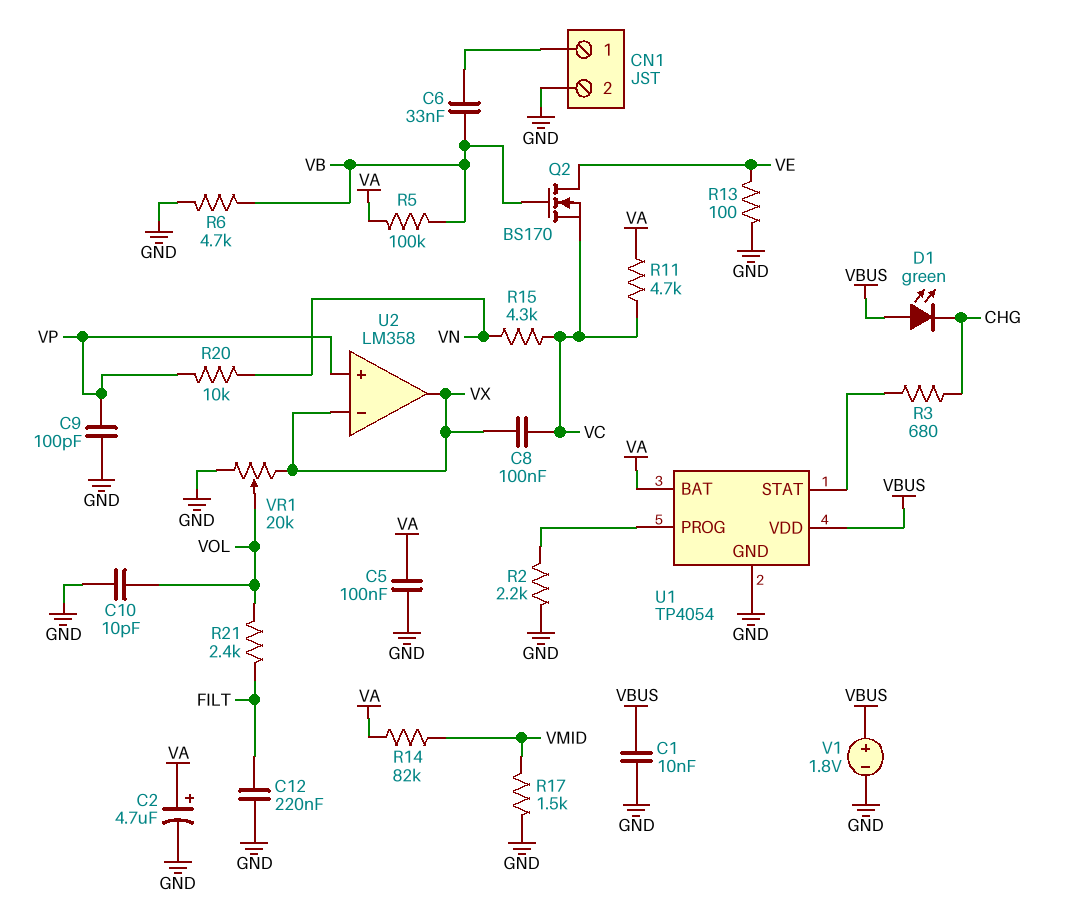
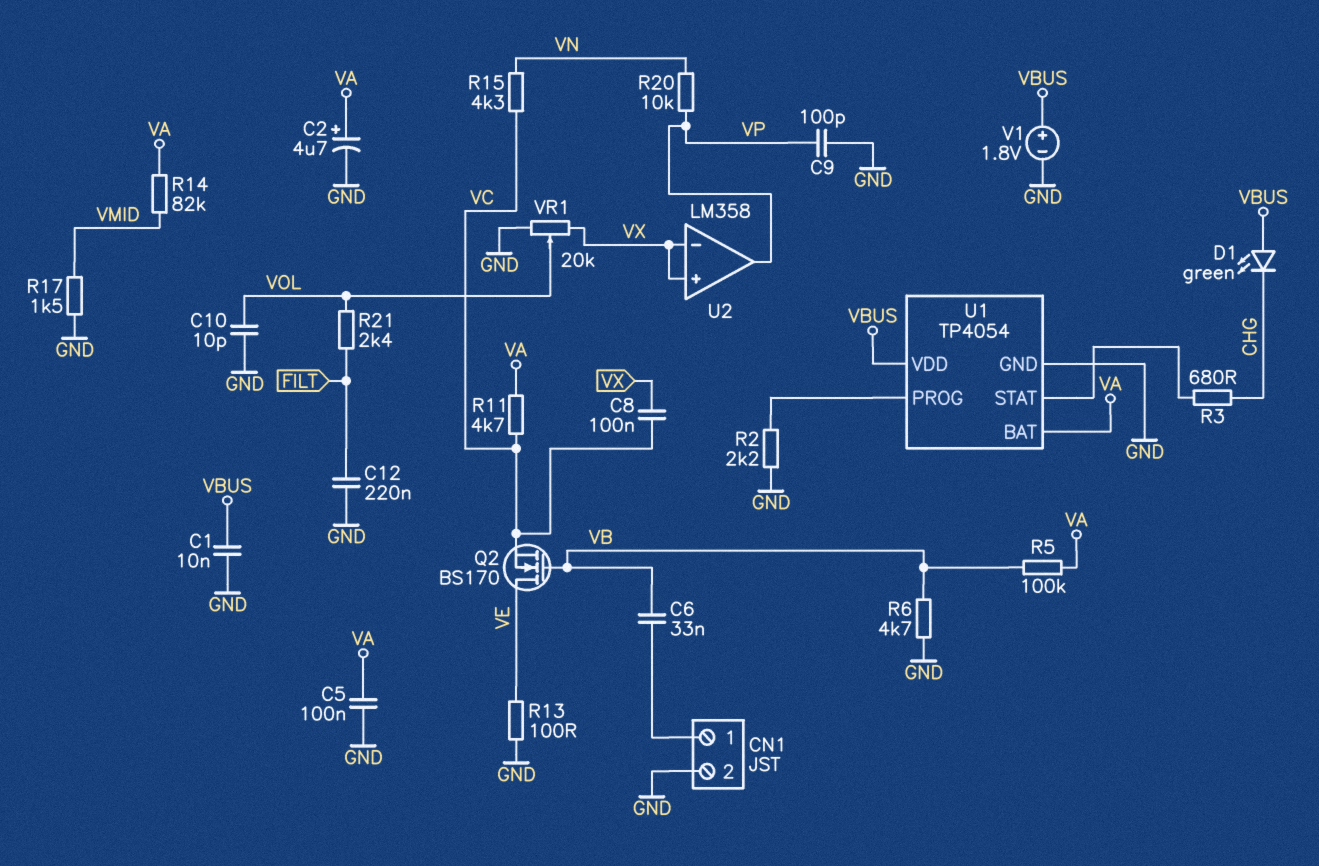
U2 pin in+: VP -> VX
U2 pin out: VX -> VP

